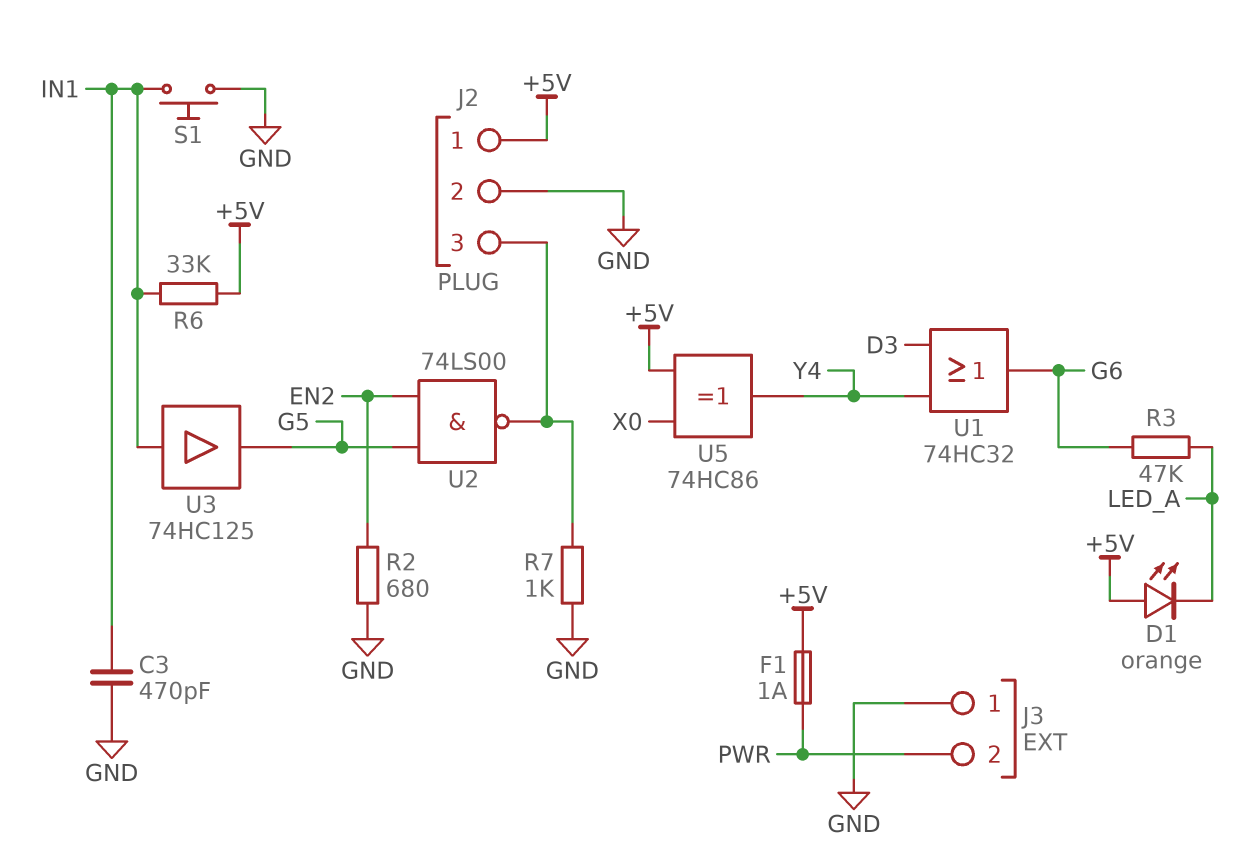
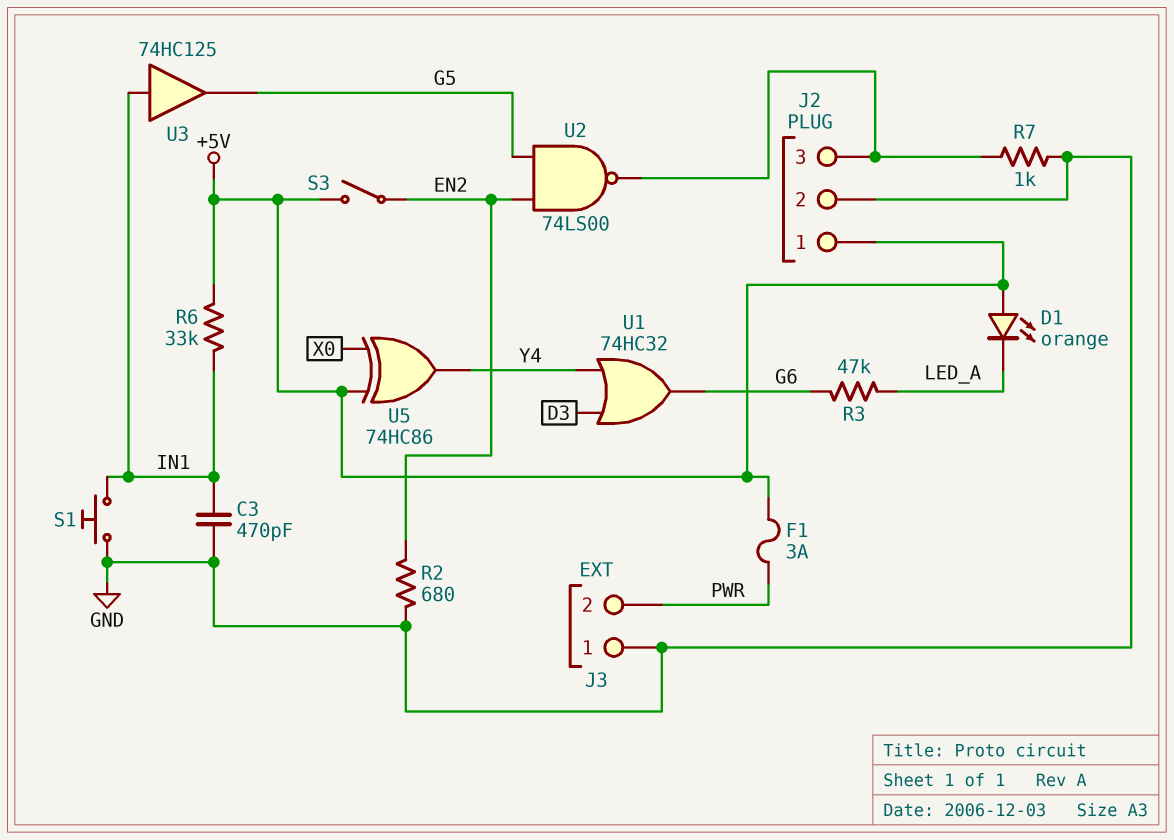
F1: 1A (+5V, PWR) -> 3A (+5V, PWR)
S3: none -> switch (+5V, EN2)

